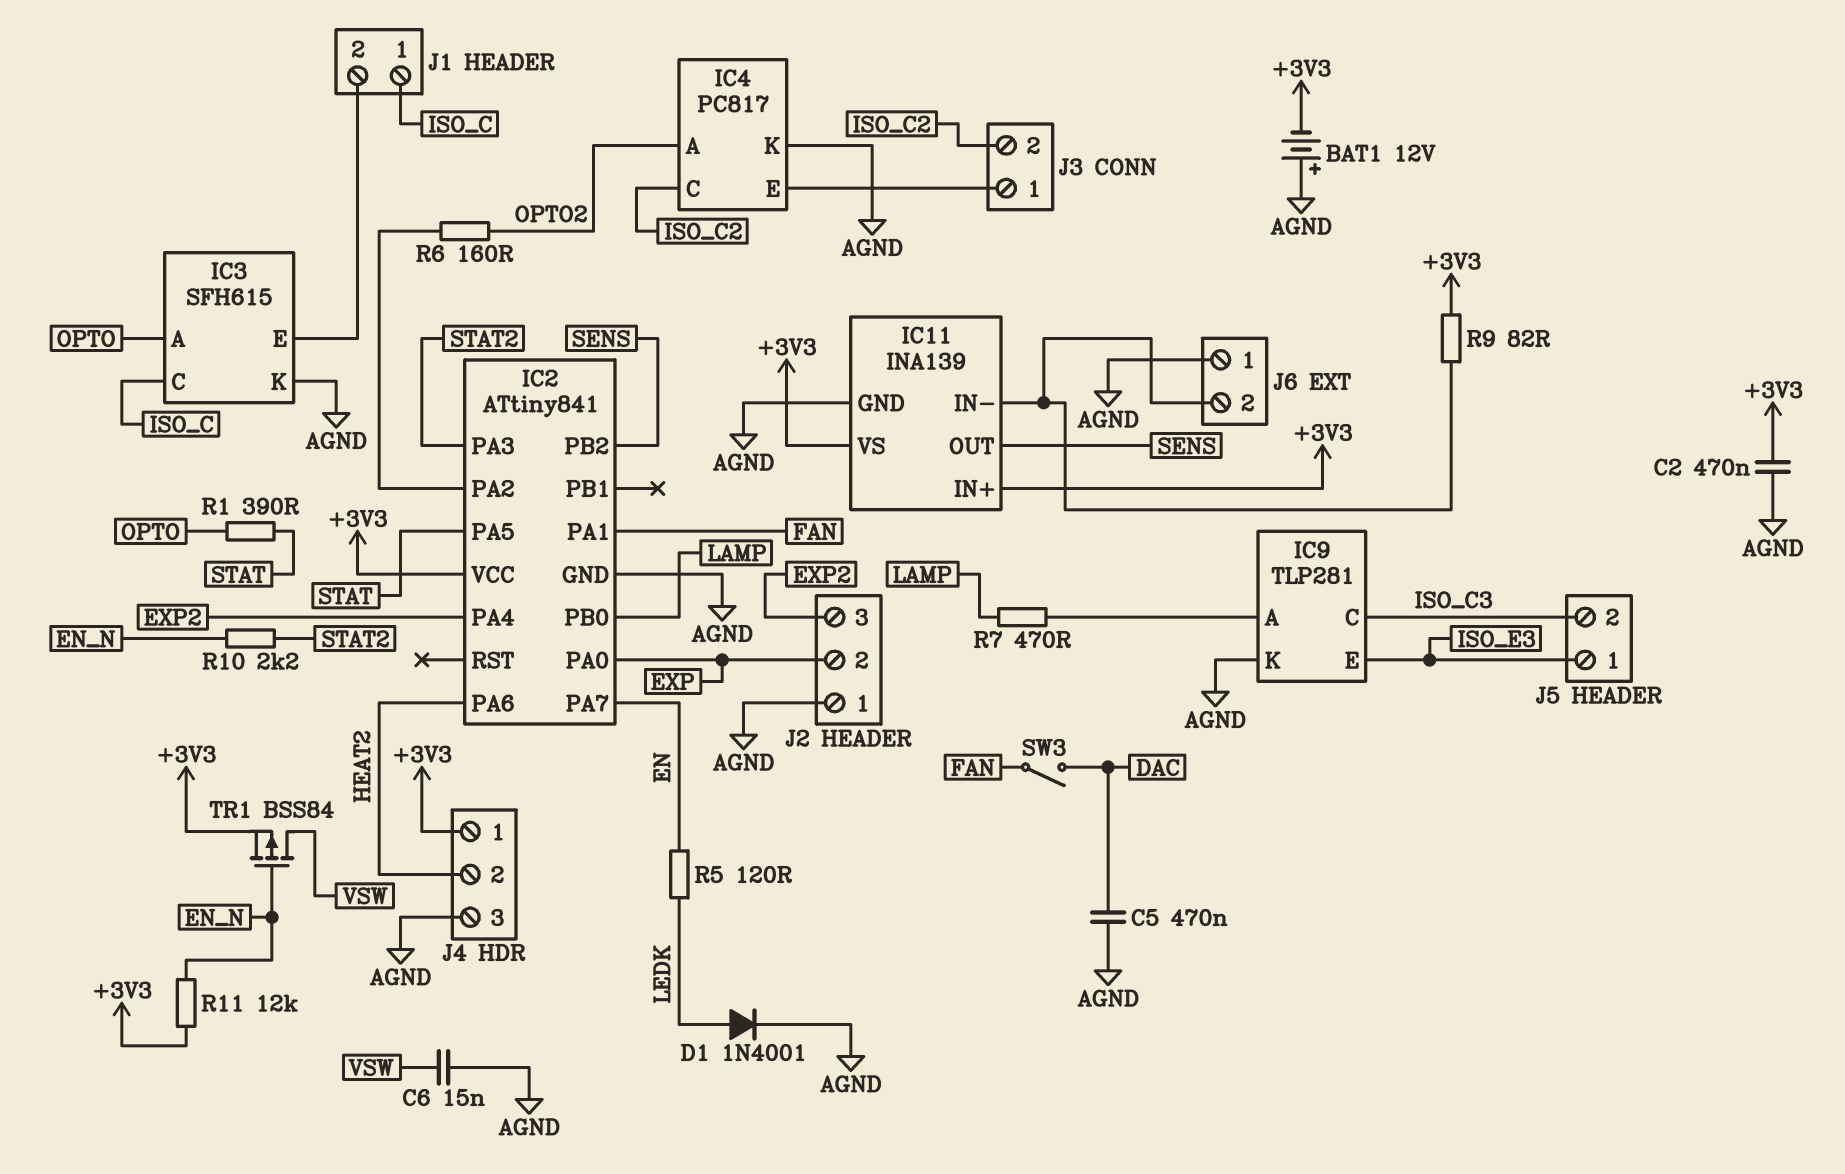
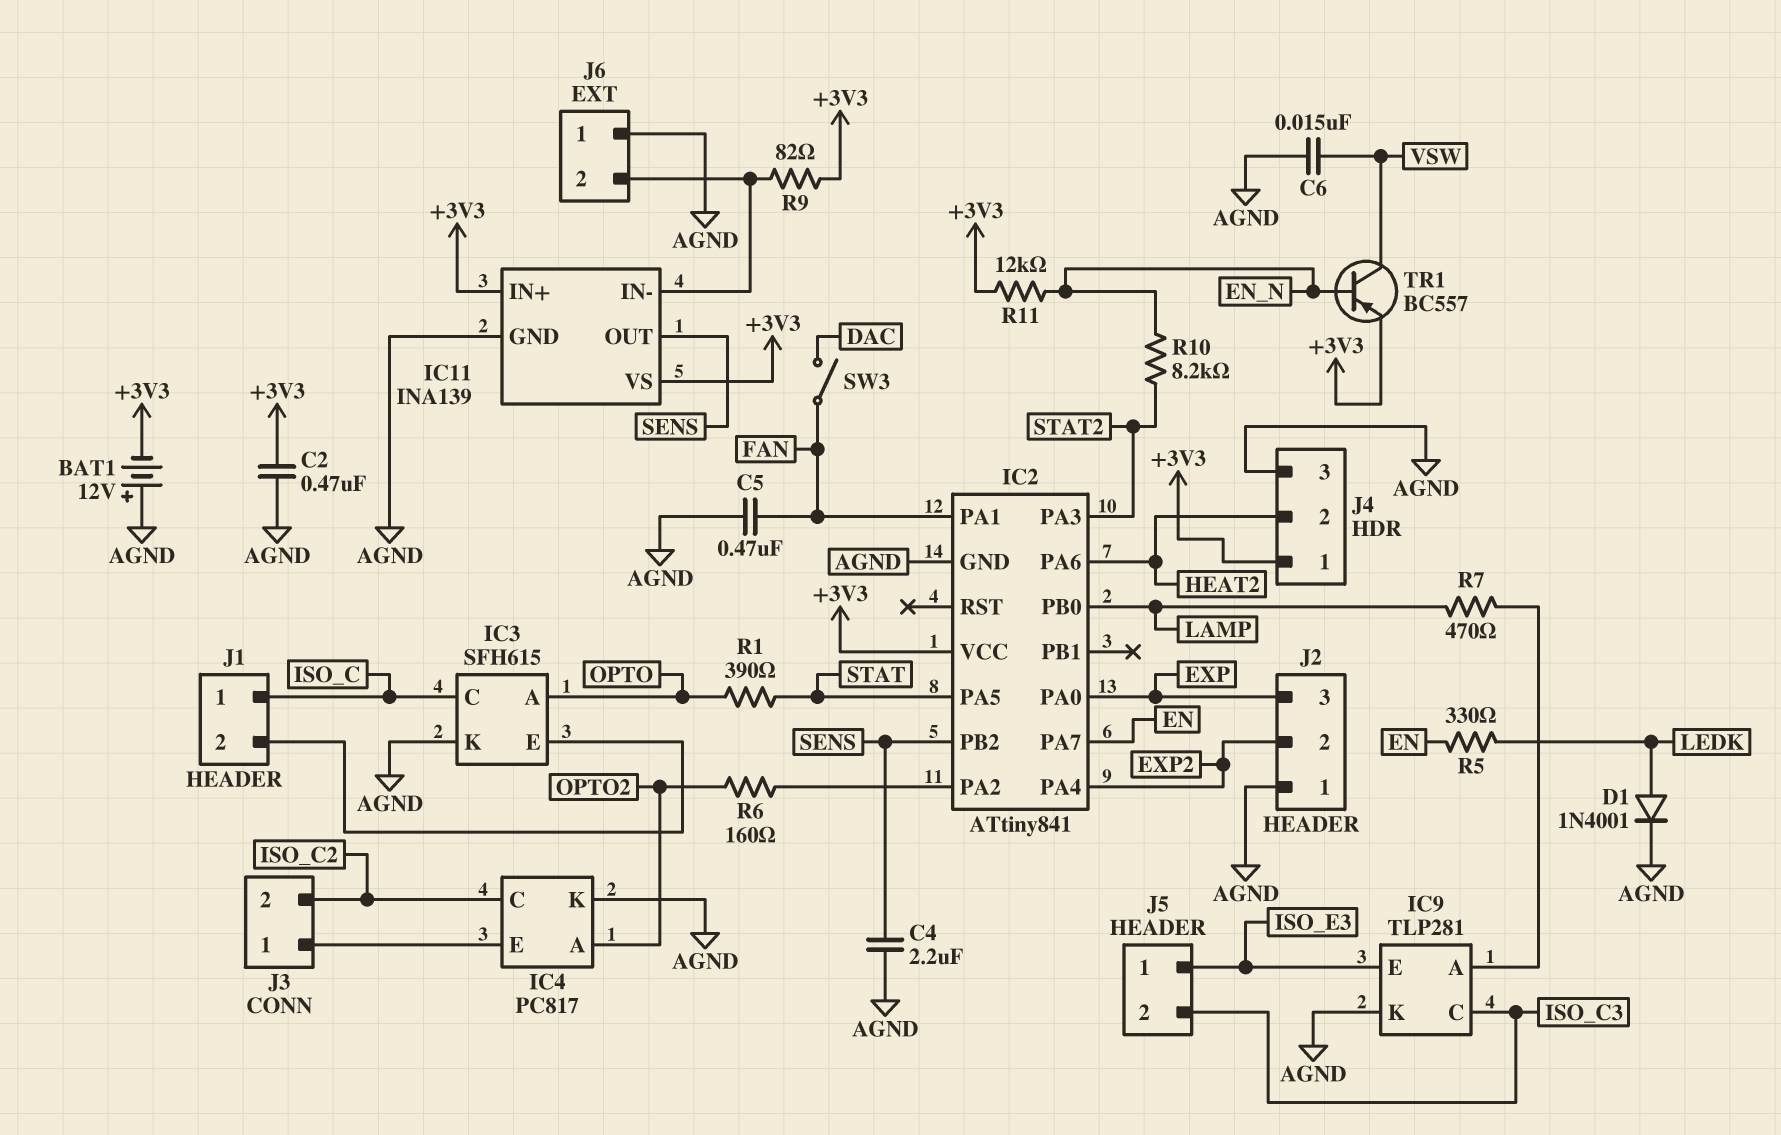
C4: none -> 2.2uF (AGND, SENS)
C5: 470nF (AGND, DAC) -> 470nF (AGND, FAN)
J2 pin 2: EXP -> EXP2
J2 pin 3: EXP2 -> EXP
R5: 120 (EN, LEDK) -> 330 (EN, LEDK)
R10: 2.2k (EN_N, STAT2) -> 8.2k (EN_N, STAT2)
TR1: PMOS BSS84 (G EN_N, D VSW, S +3V3) -> PNP BC557 (B EN_N, C VSW, E +3V3)

